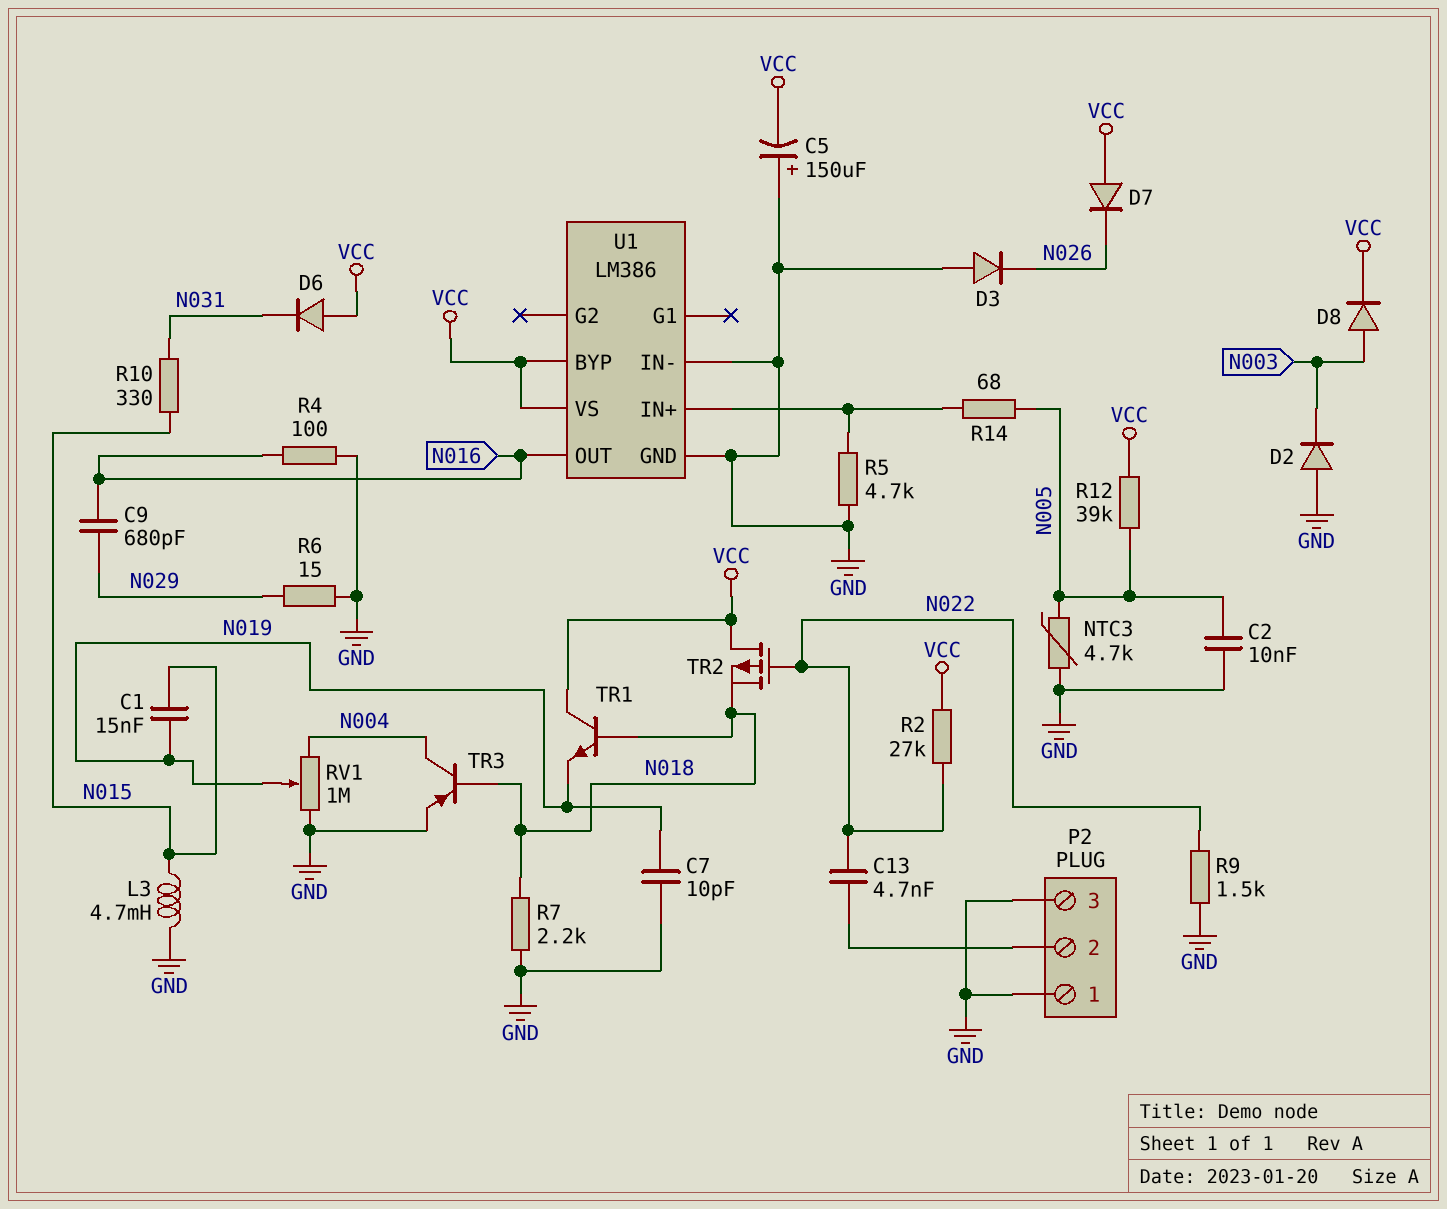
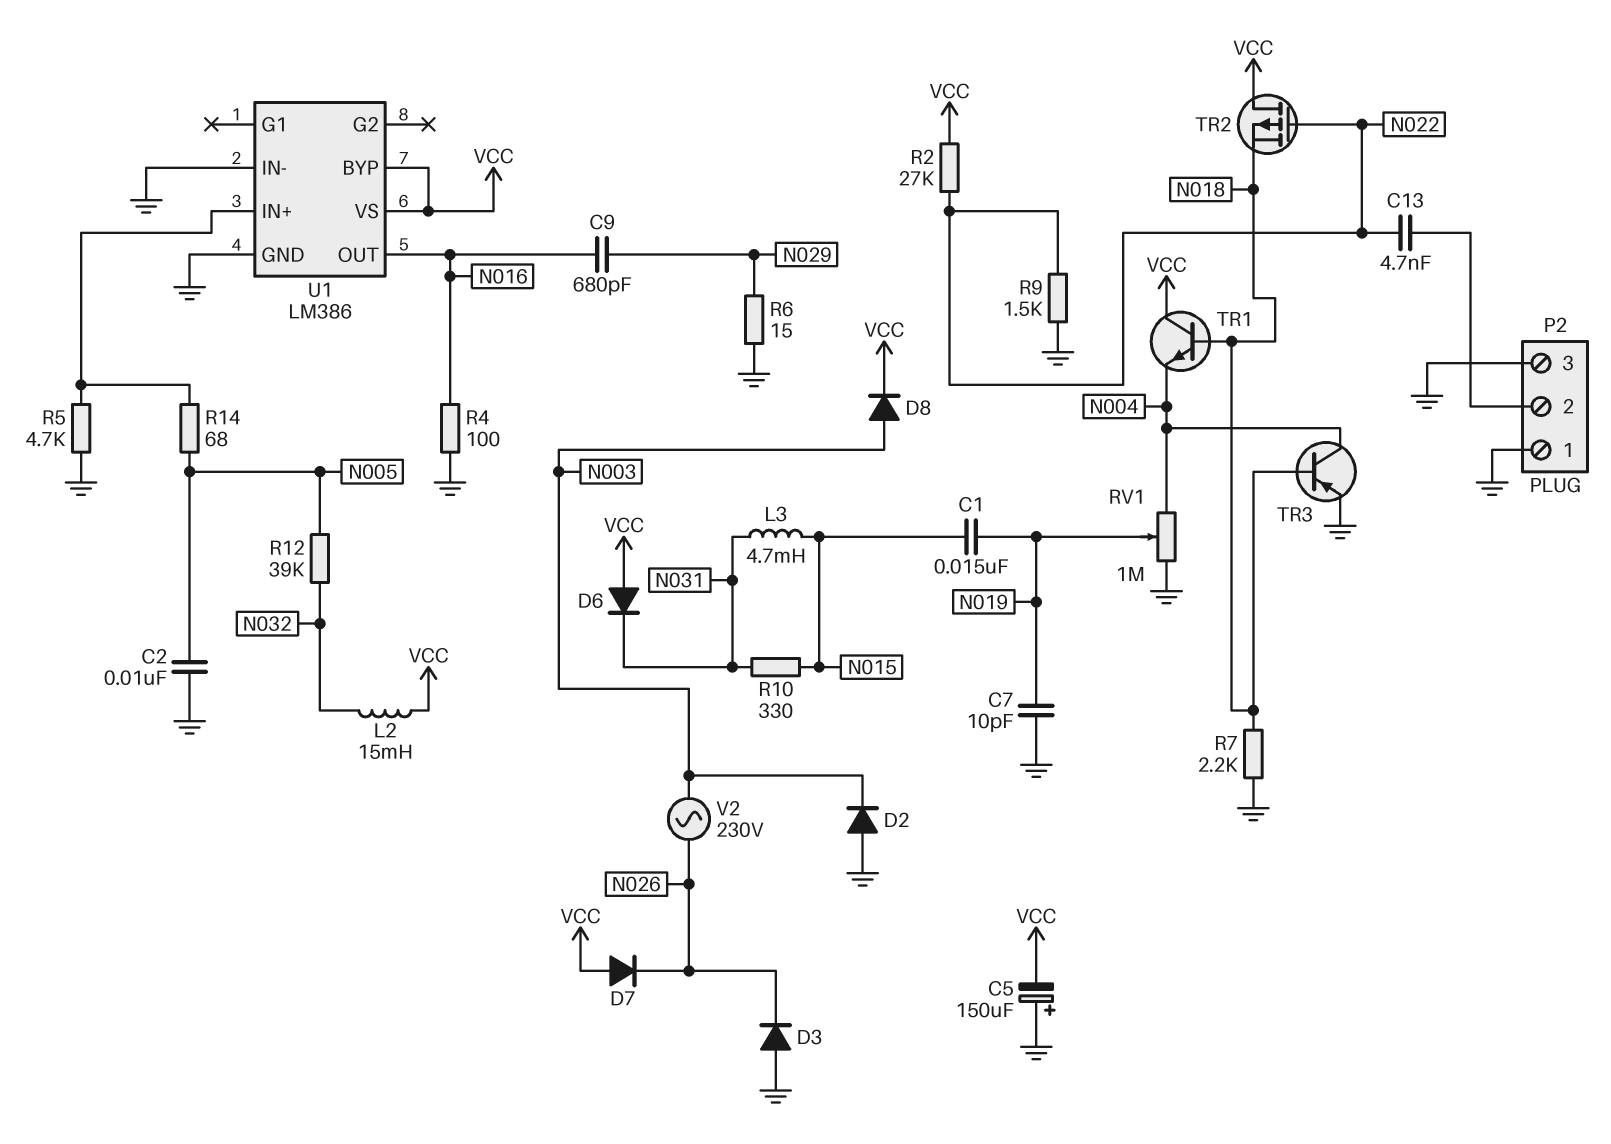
L2: none -> 15mH (N032, VCC)
L3: 4.7mH (GND, N015) -> 4.7mH (N015, N031)
NTC3: 4.7k (GND, N005) -> none
R12: 39k (N005, VCC) -> 39k (N005, N032)
TR1: NPN (B N018, C VCC, E N019) -> NPN (B N018, C VCC, E N004)
V2: none -> AC 230V (N003, N026)

